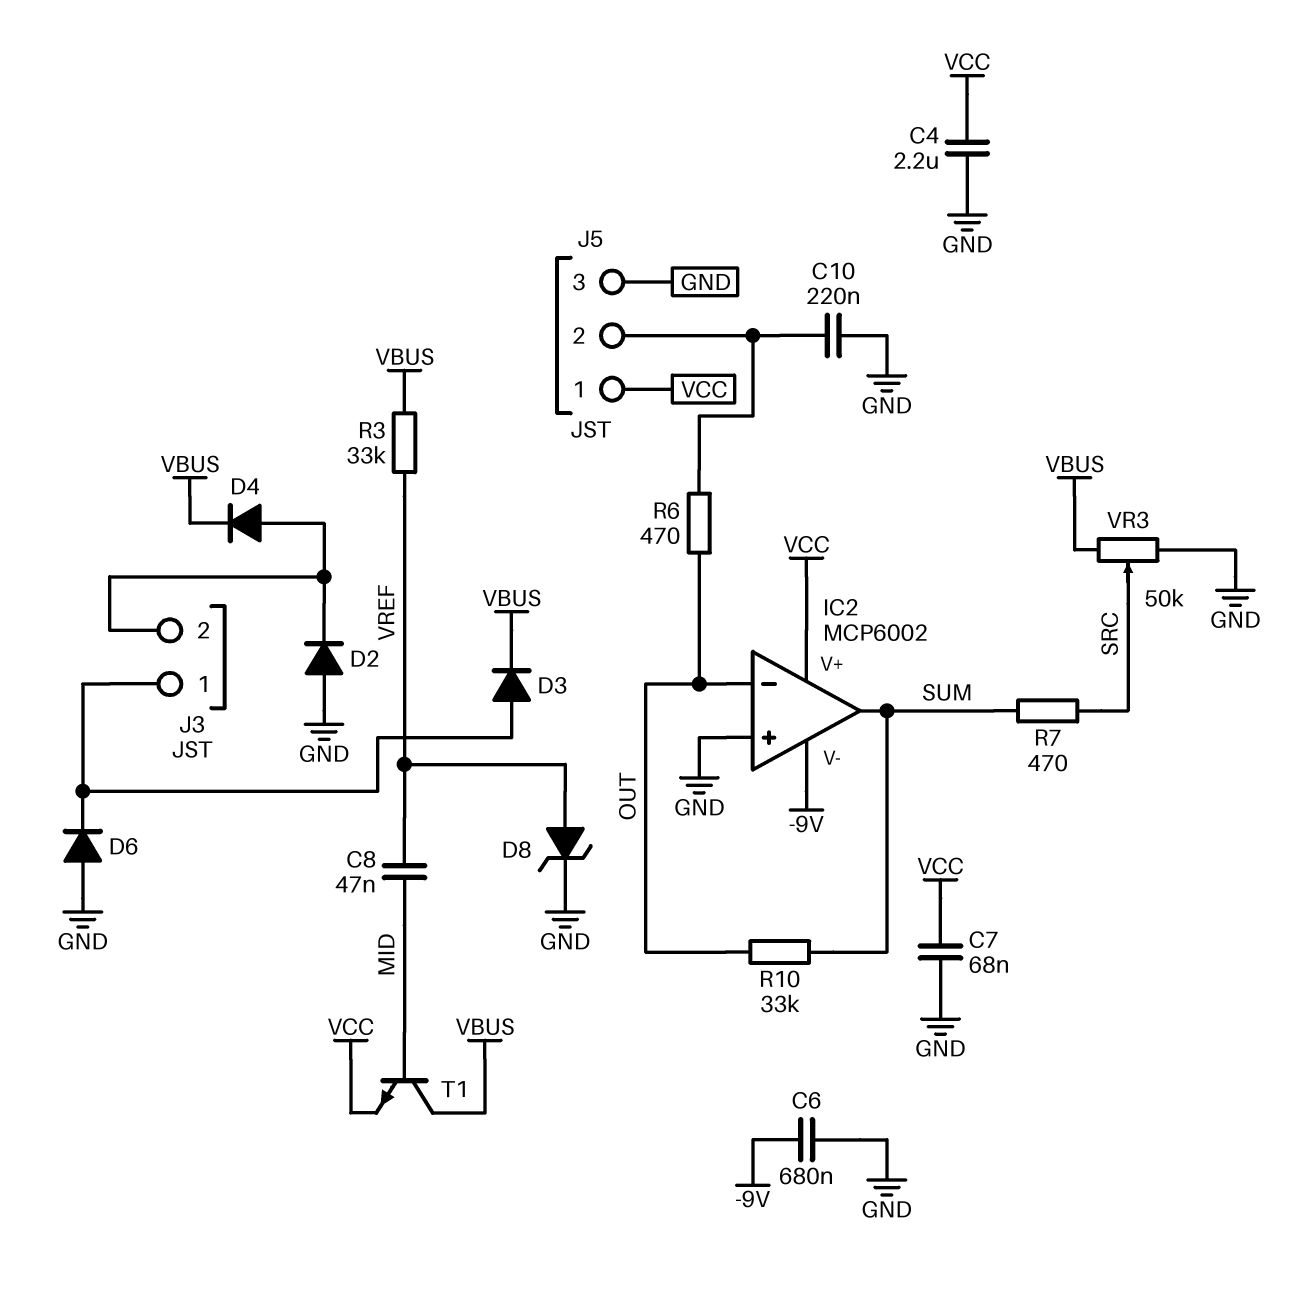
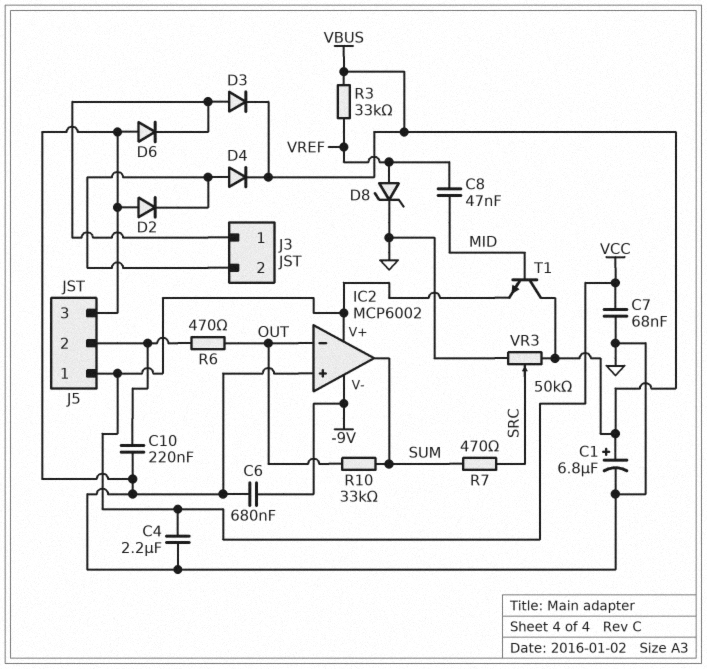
C1: none -> 6.8uF (plus VBUS, minus GND)

